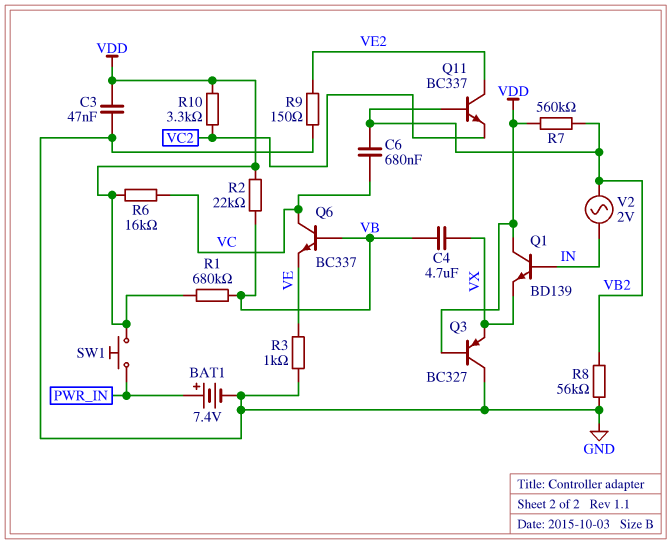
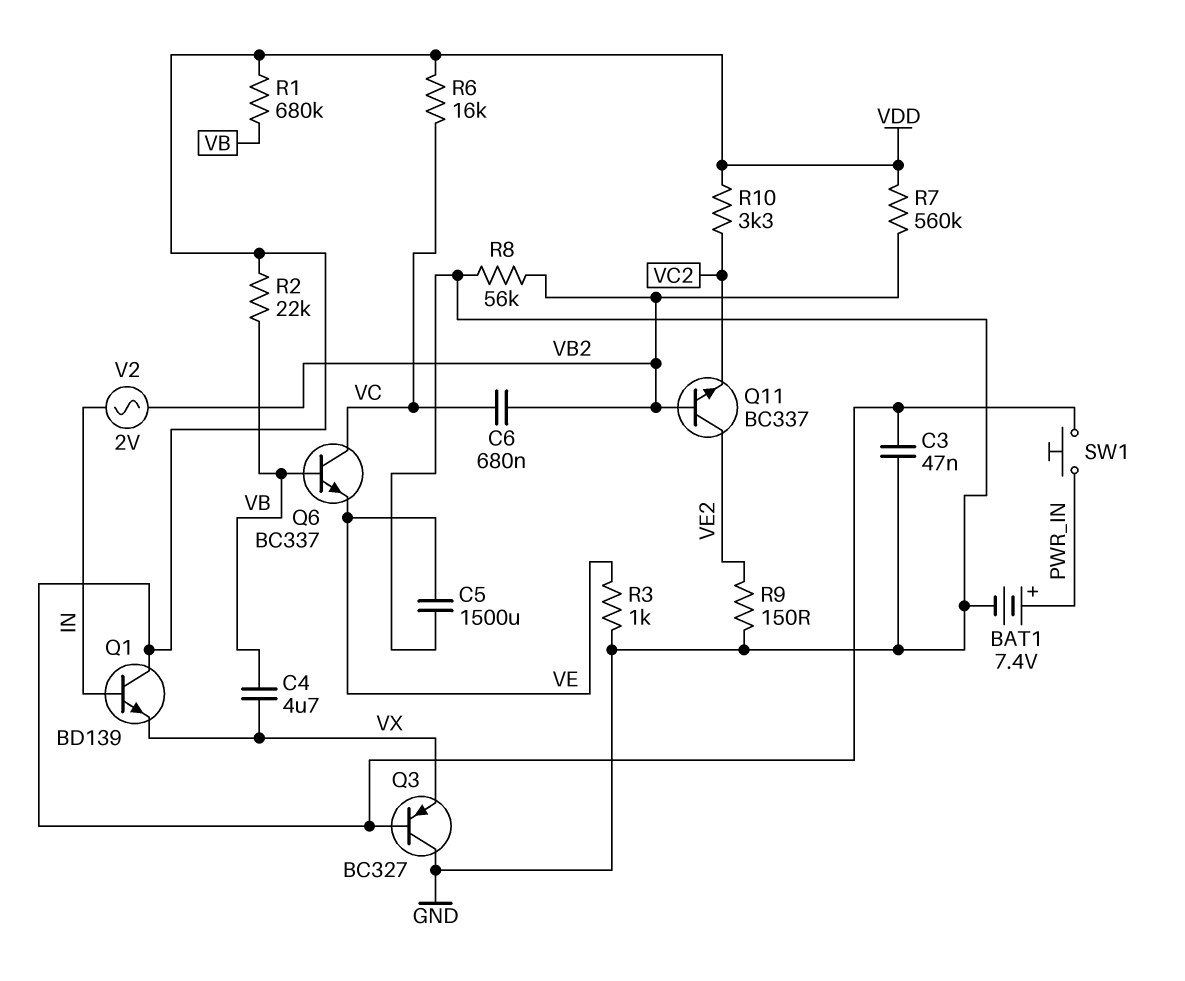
C5: none -> 1500uF (GND, VE)

